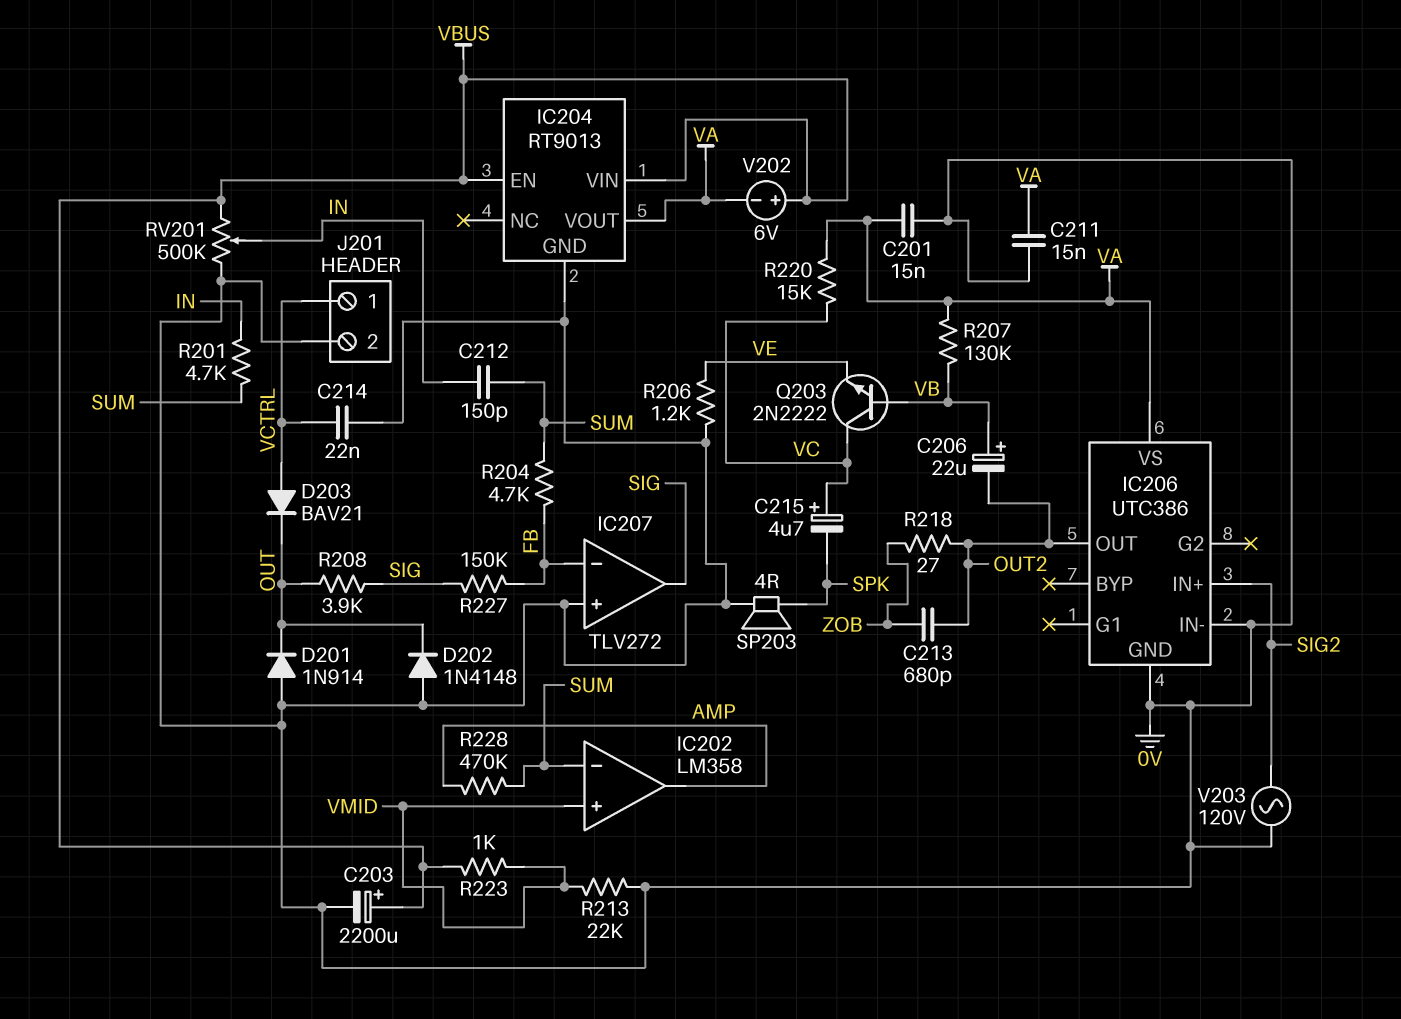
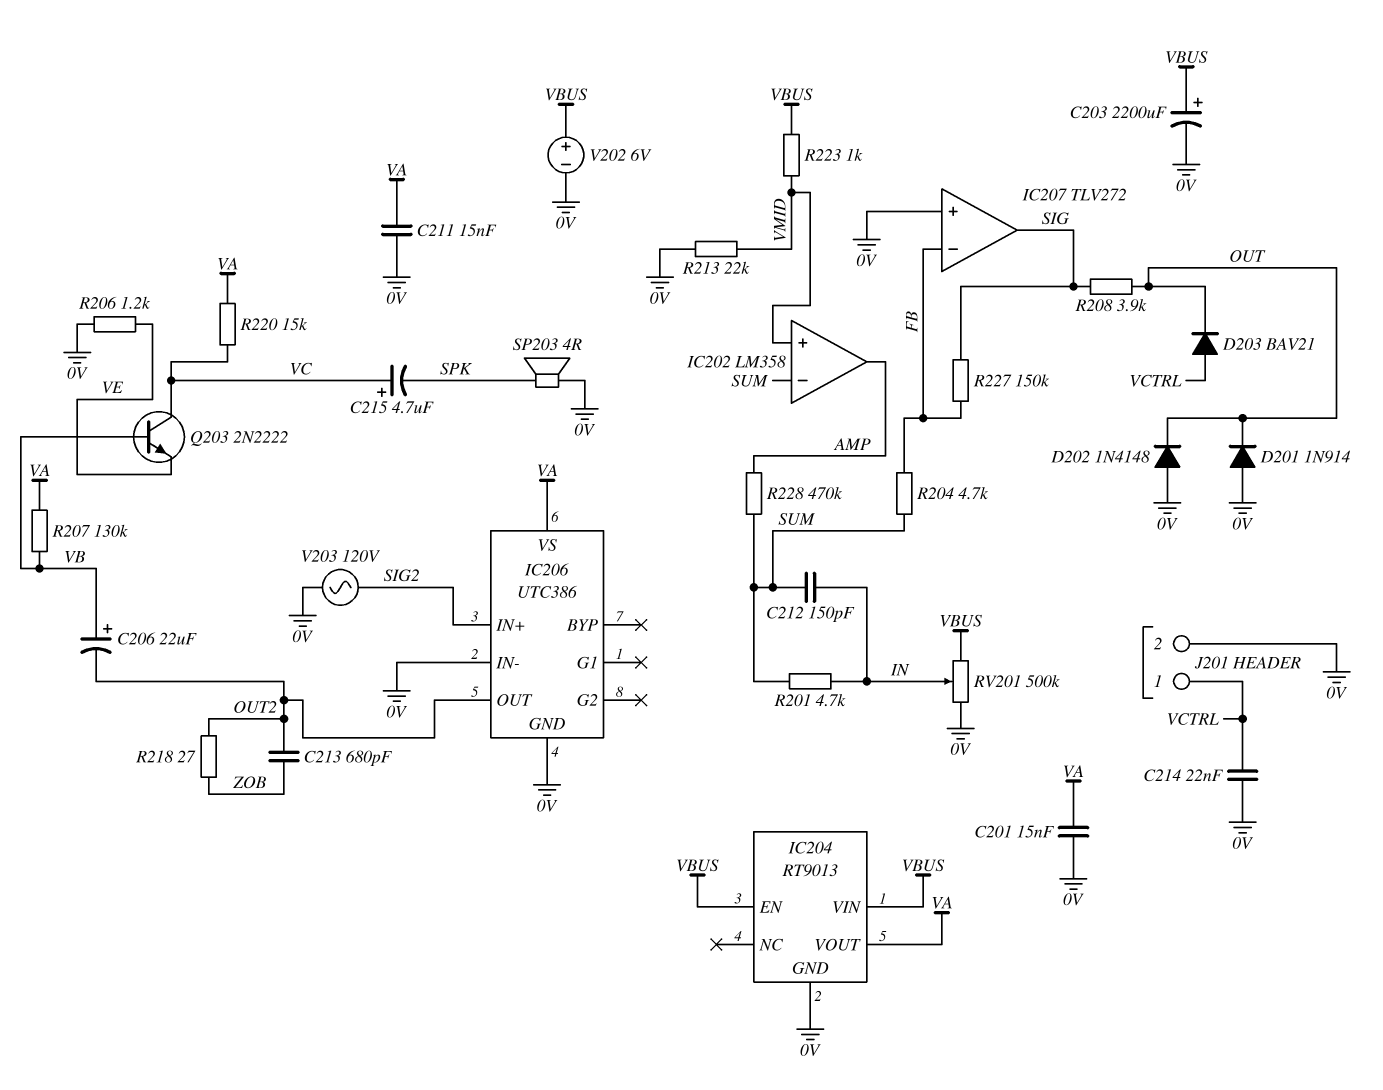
V202: 6V (plus VBUS, minus VA) -> 6V (plus VBUS, minus 0V)

